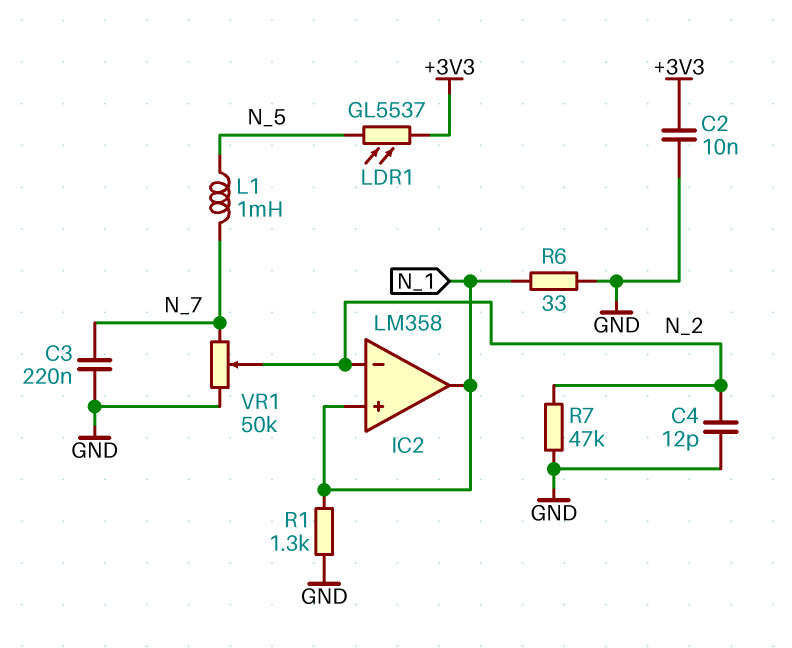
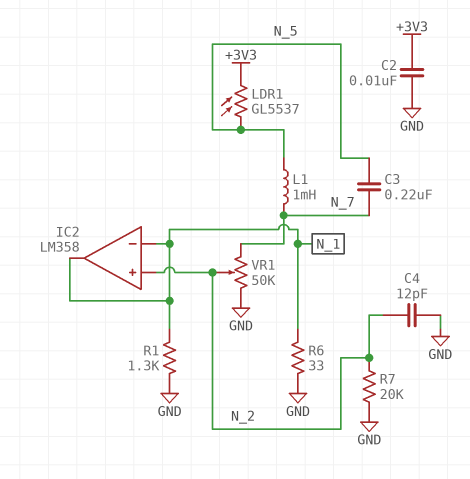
C3: 220nF (GND, N_7) -> 220nF (N_5, N_7)
IC2 pin in+: N_1 -> N_2
IC2 pin in-: N_2 -> N_1
R7: 47k (GND, N_2) -> 20k (GND, N_2)

